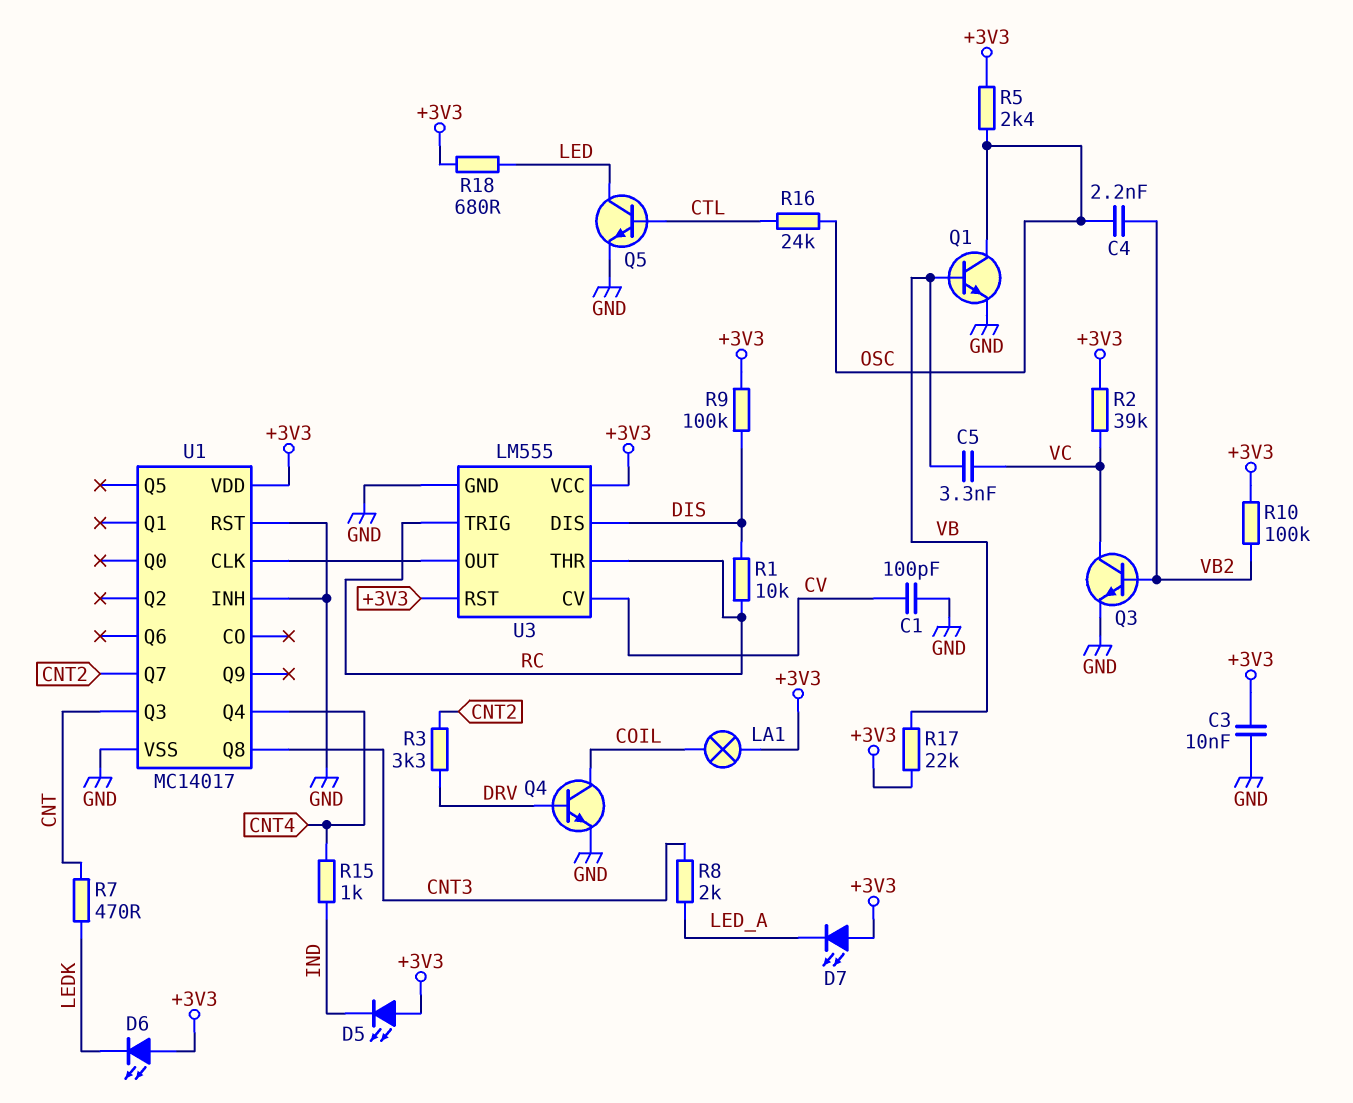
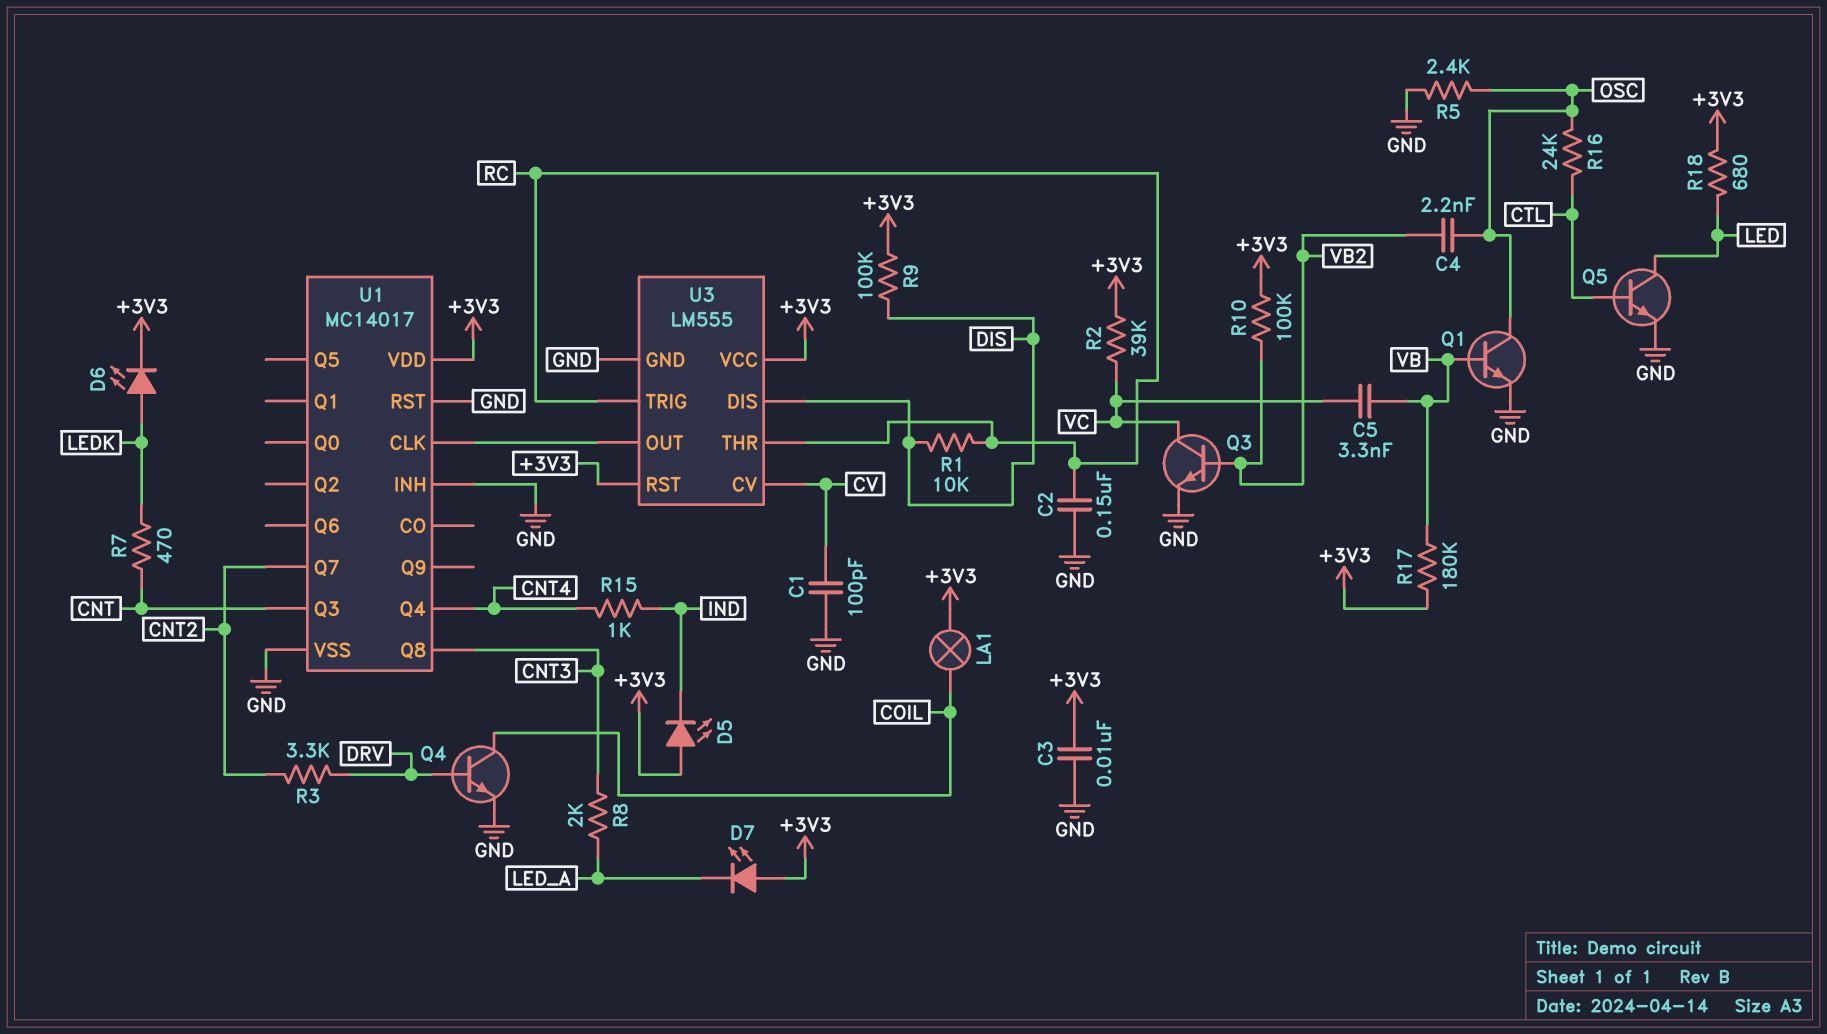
C2: none -> 150nF (GND, RC)
D6: LED (A +3V3, K LEDK) -> LED (A LEDK, K +3V3)
R5: 2.4k (+3V3, OSC) -> 2.4k (GND, OSC)
R17: 22k (+3V3, VB) -> 180k (+3V3, VB)

